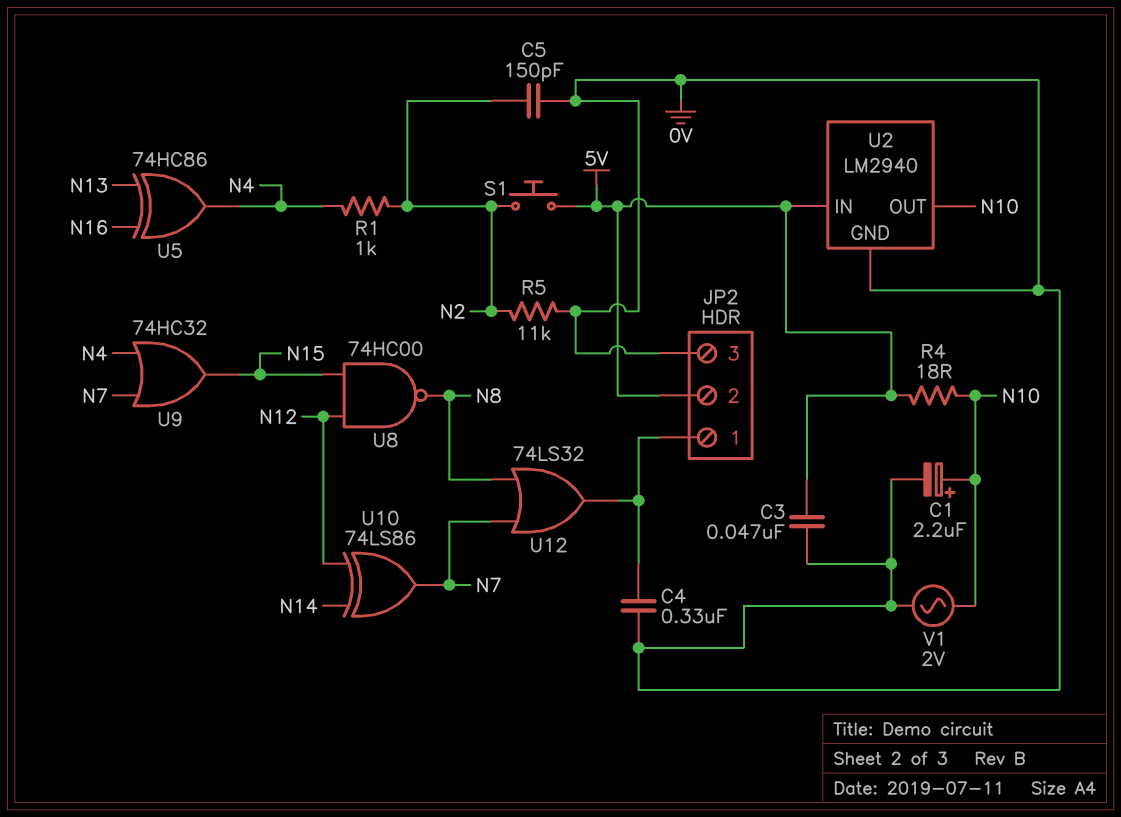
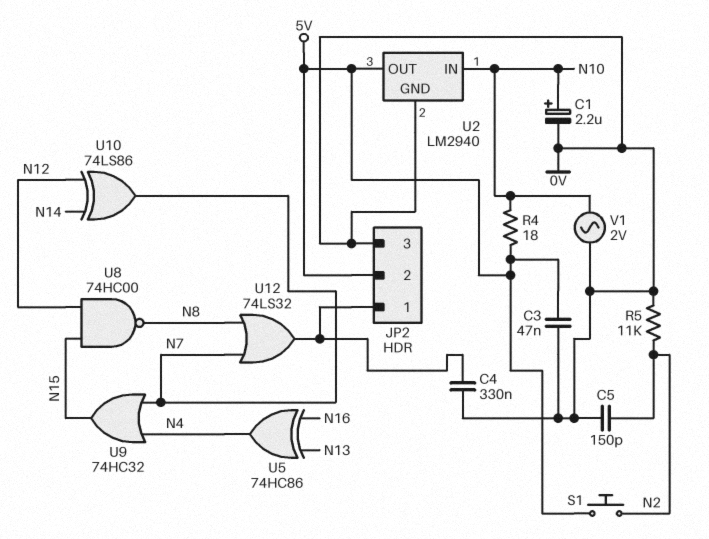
R1: 1k (N2, N4) -> none
U2 pin IN: 5V -> N10
U2 pin OUT: N10 -> 5V

